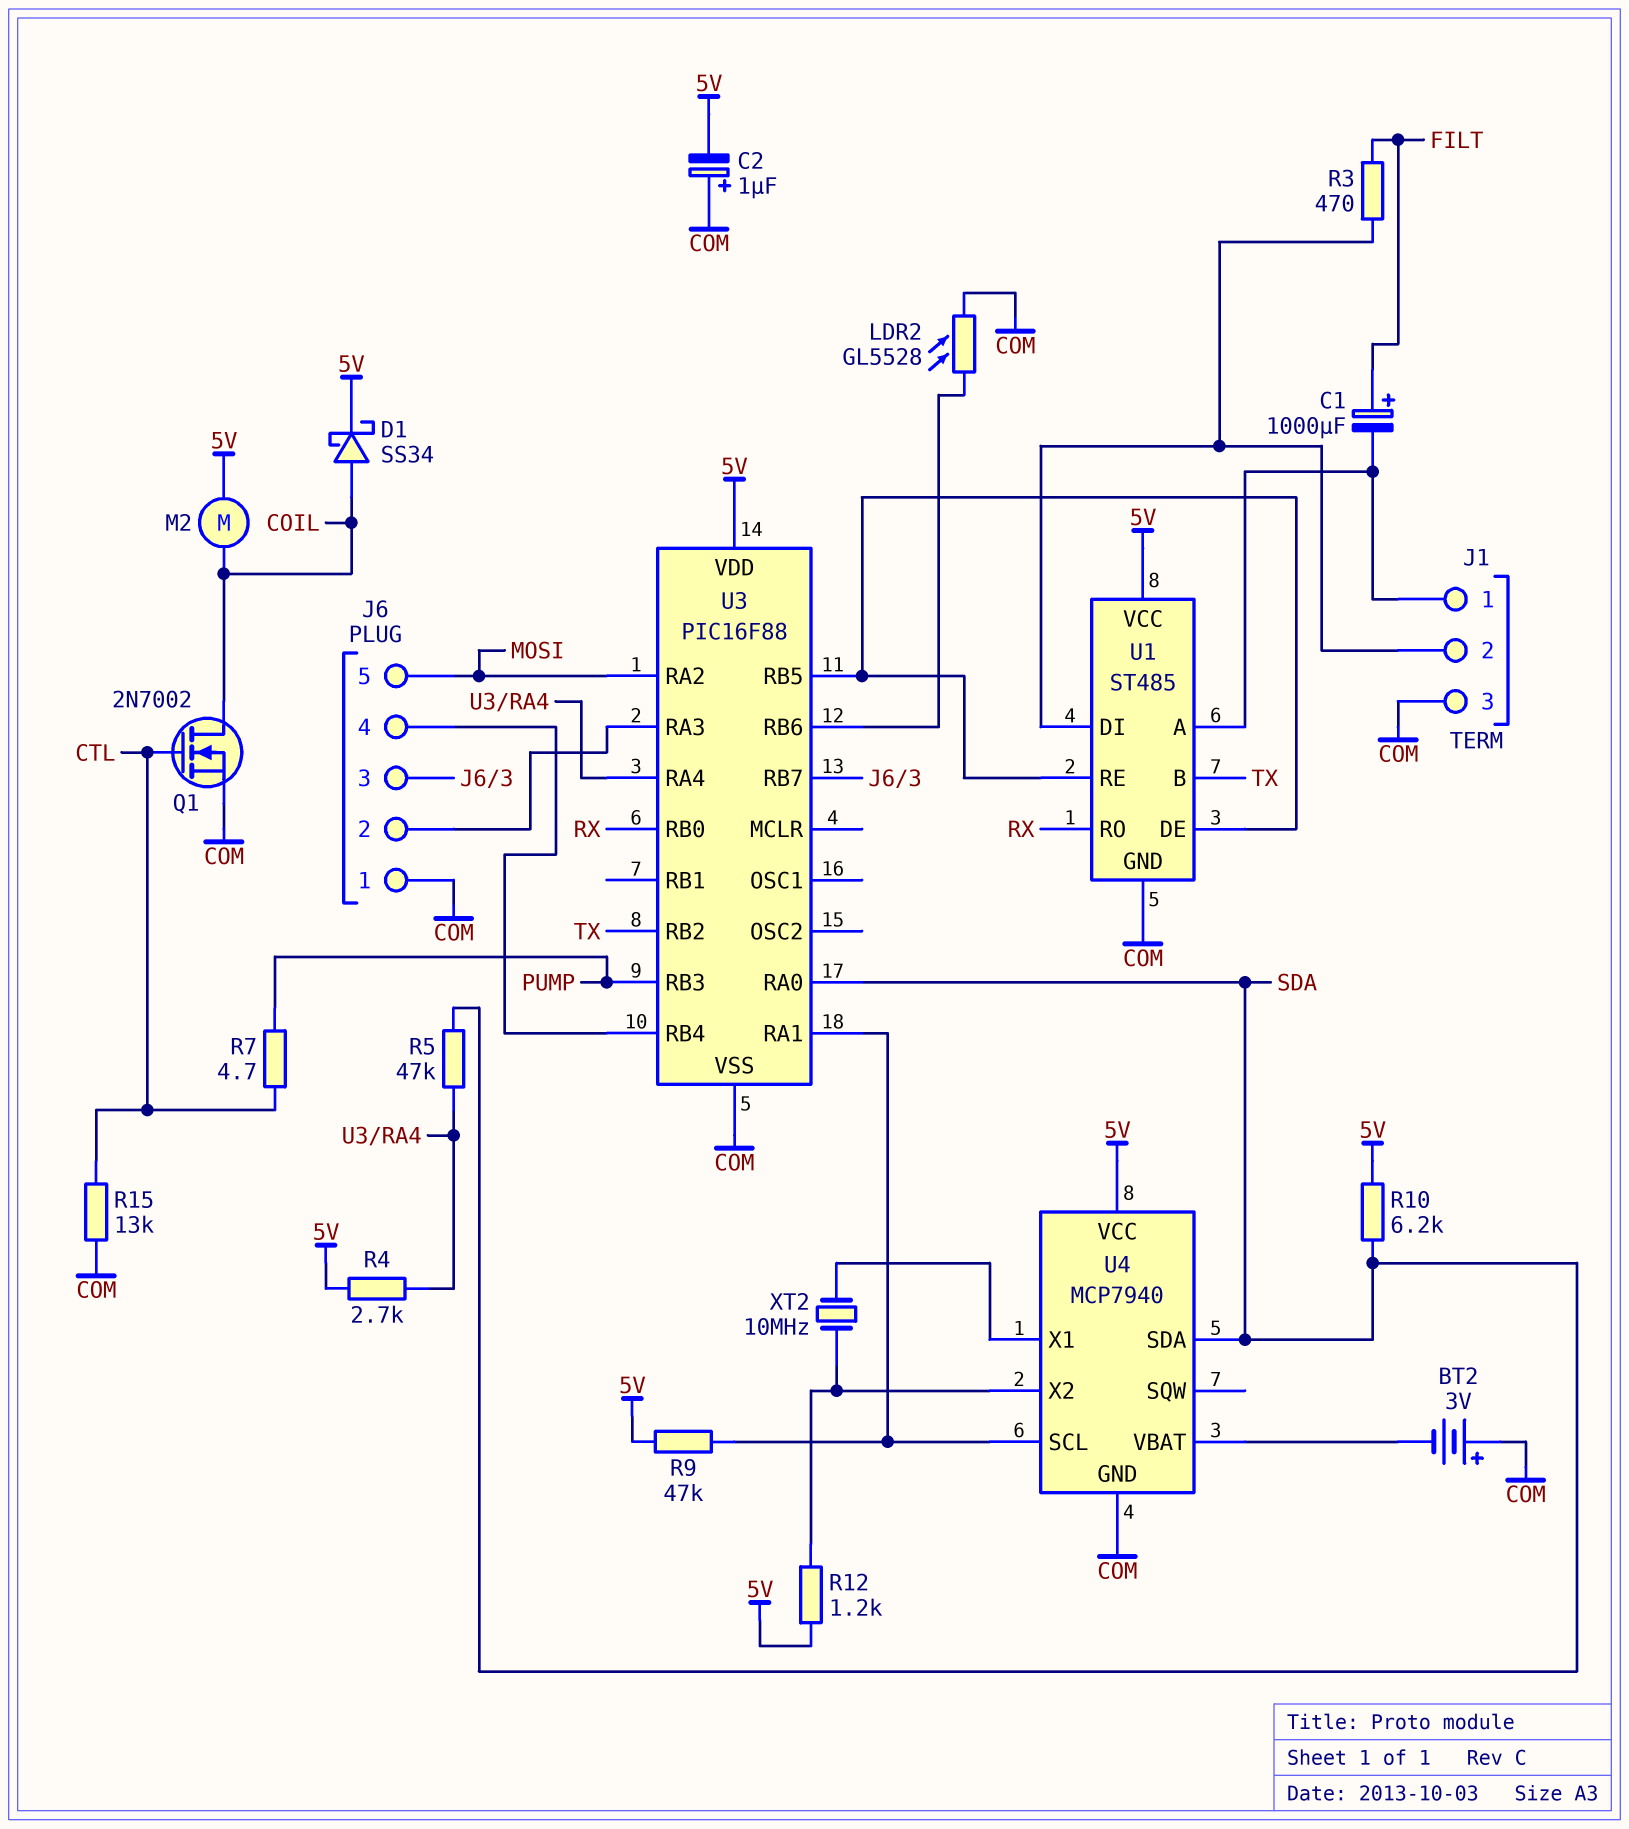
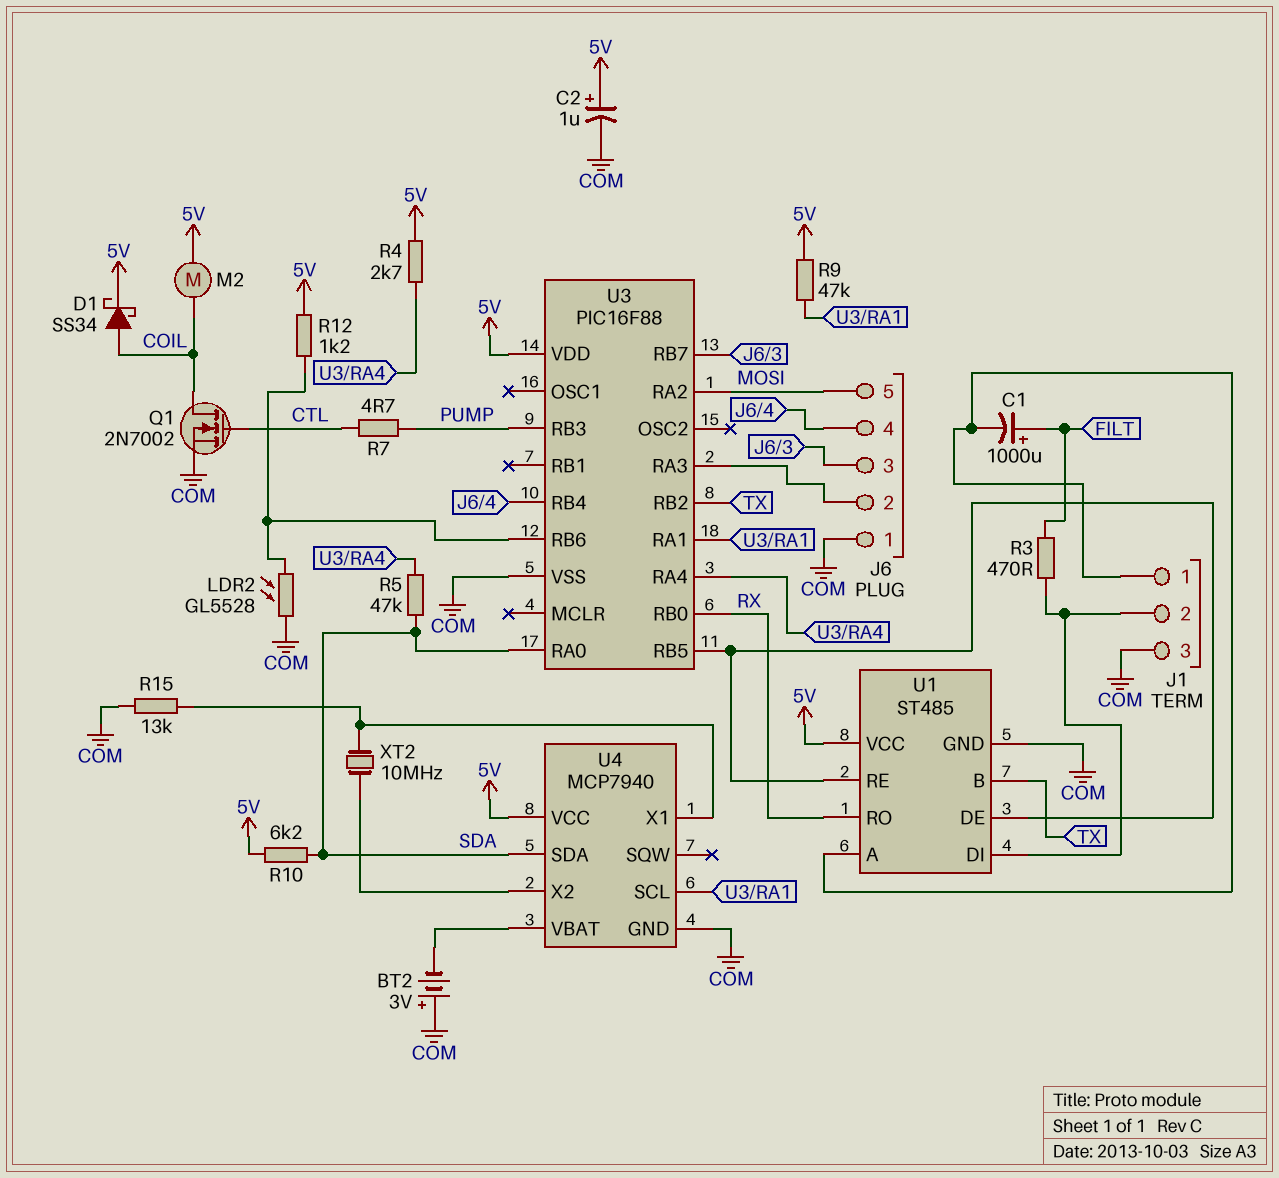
C2: 1uF (plus COM, minus 5V) -> 1uF (plus 5V, minus COM)
R12: 1.2k (5V, U4/X2) -> 1.2k (5V, U3/RB6)
R15: 13k (COM, CTL) -> 13k (COM, U4/X1)

